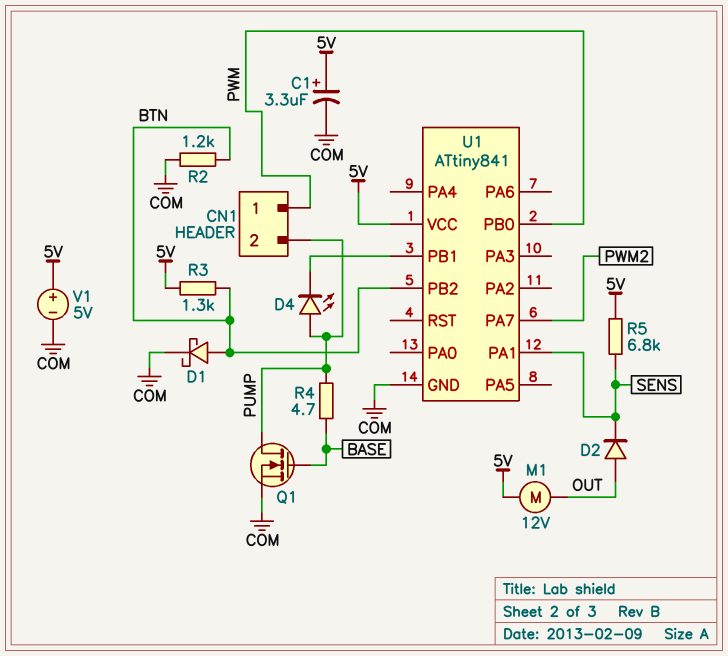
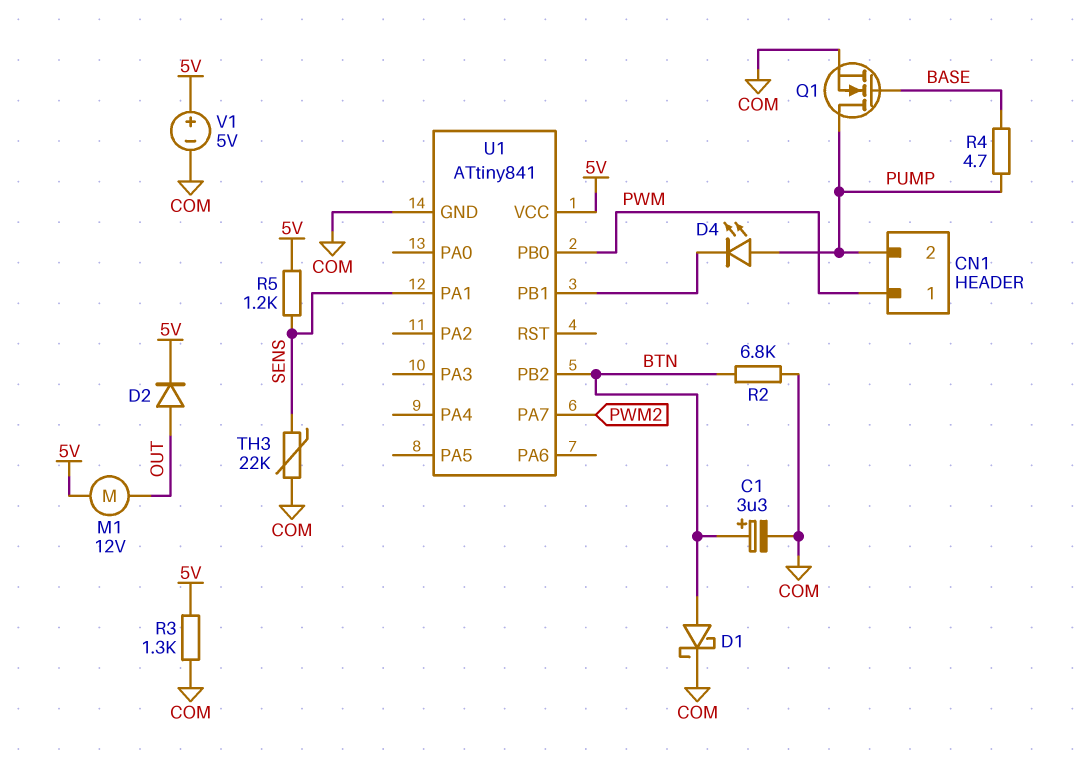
C1: 3.3uF (plus 5V, minus COM) -> 3.3uF (plus BTN, minus COM)
D2: diode (A OUT, K SENS) -> diode (A OUT, K 5V)
R2: 1.2k (BTN, COM) -> 6.8k (BTN, COM)
R3: 1.3k (5V, BTN) -> 1.3k (5V, COM)
R5: 6.8k (5V, SENS) -> 1.2k (5V, SENS)
TH3: none -> 22k (COM, SENS)

